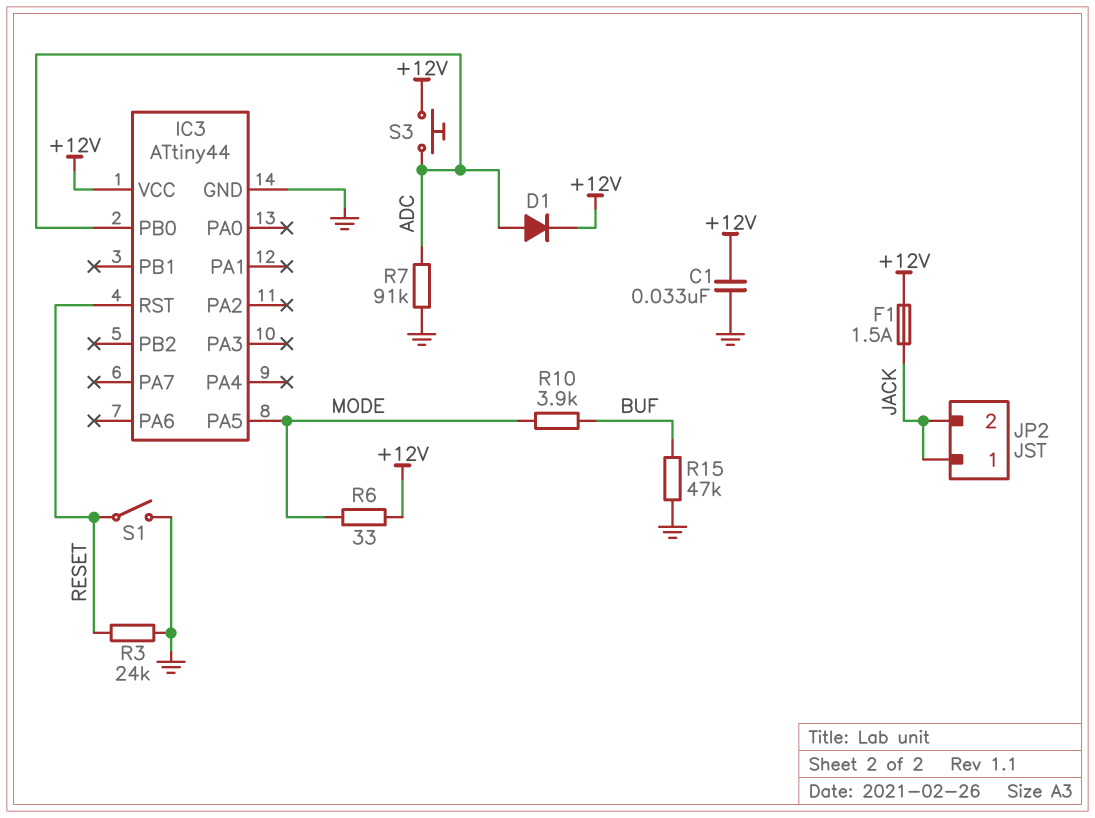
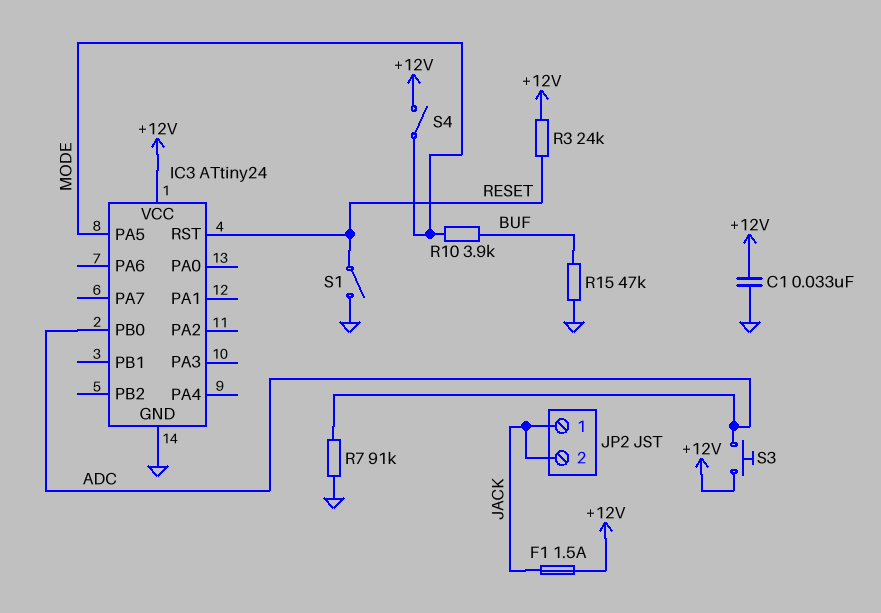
D1: diode (A ADC, K +12V) -> none
IC3: ATtiny44 -> ATtiny24
R3: 24k (GND, RESET) -> 24k (+12V, RESET)
R6: 33 (+12V, MODE) -> none
S4: none -> switch (+12V, MODE)

